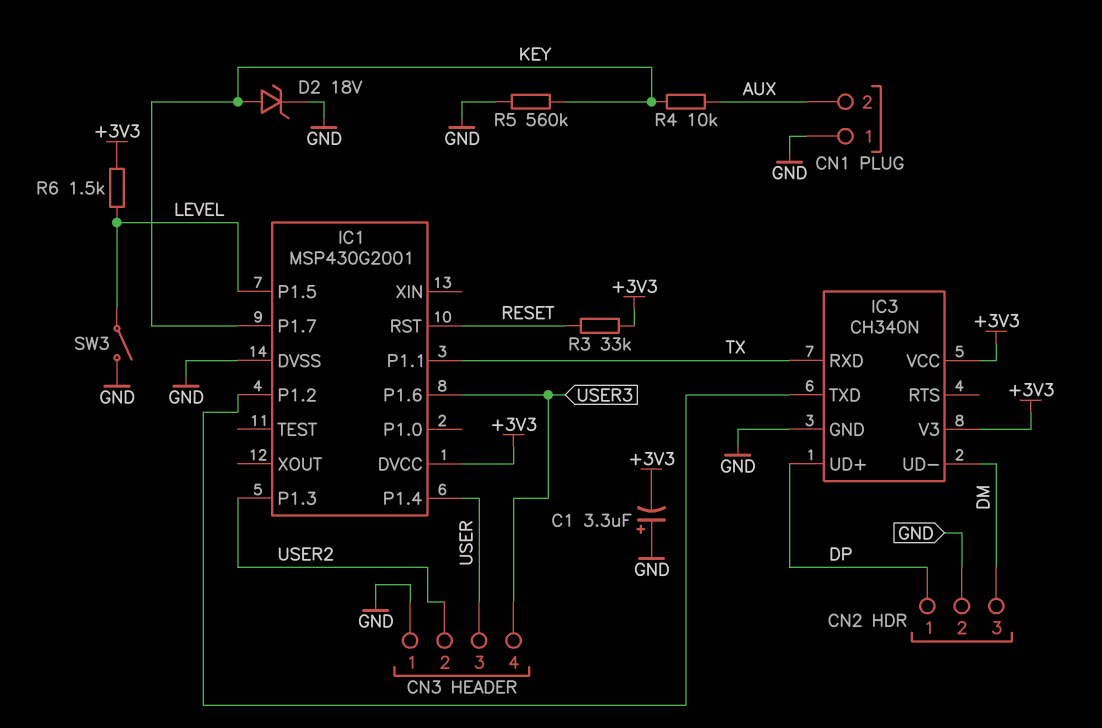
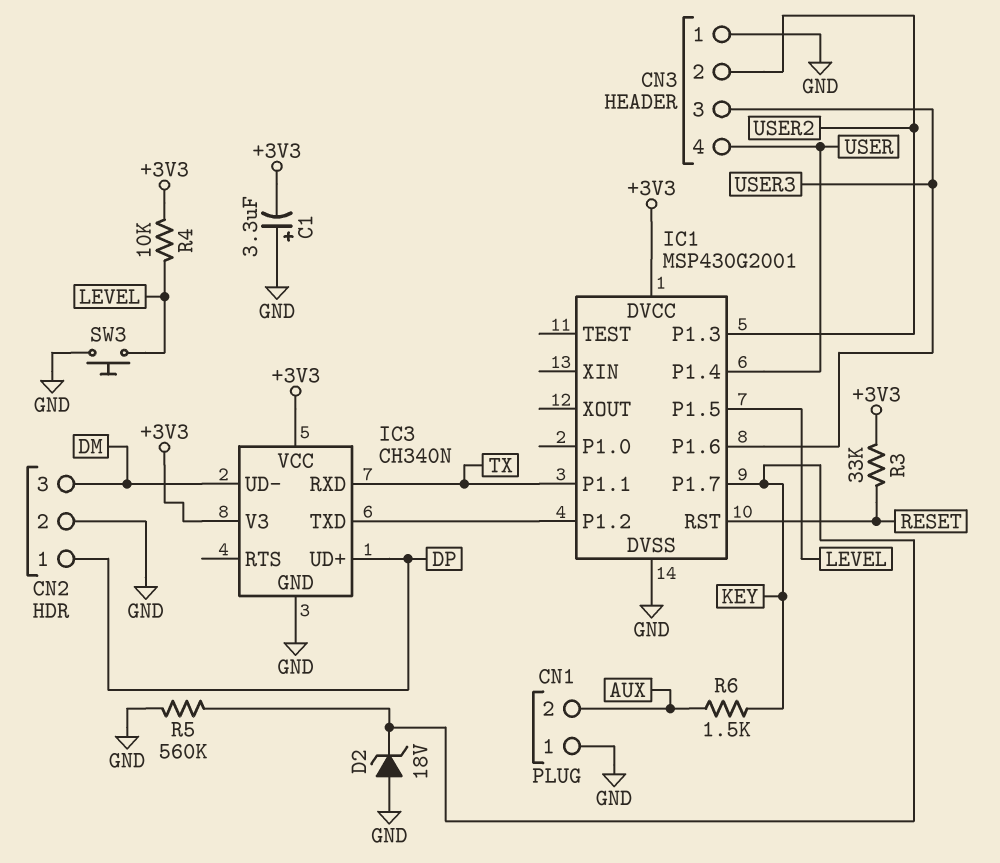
CN3 pin 3: USER -> USER3
CN3 pin 4: USER3 -> USER
D2: zener 18V (A KEY, K GND) -> zener 18V (A GND, K KEY)
R4: 10k (AUX, KEY) -> 10k (+3V3, LEVEL)
R6: 1.5k (+3V3, LEVEL) -> 1.5k (AUX, KEY)
SW3: switch (GND, LEVEL) -> button (GND, LEVEL)

